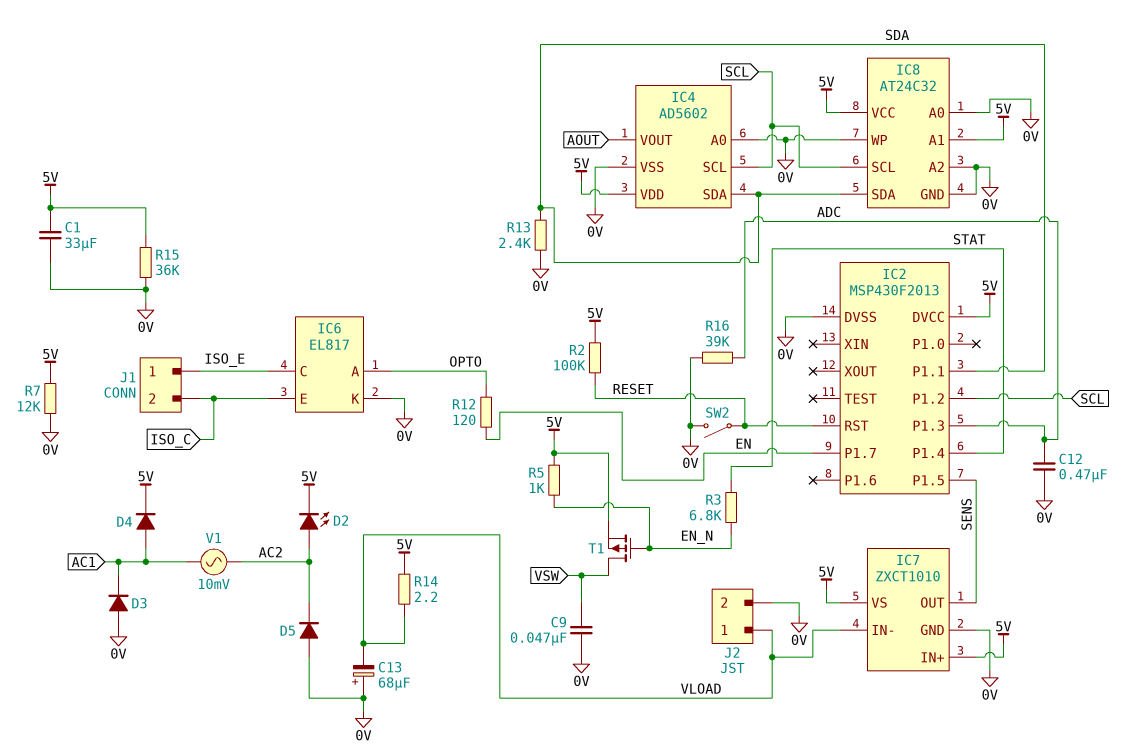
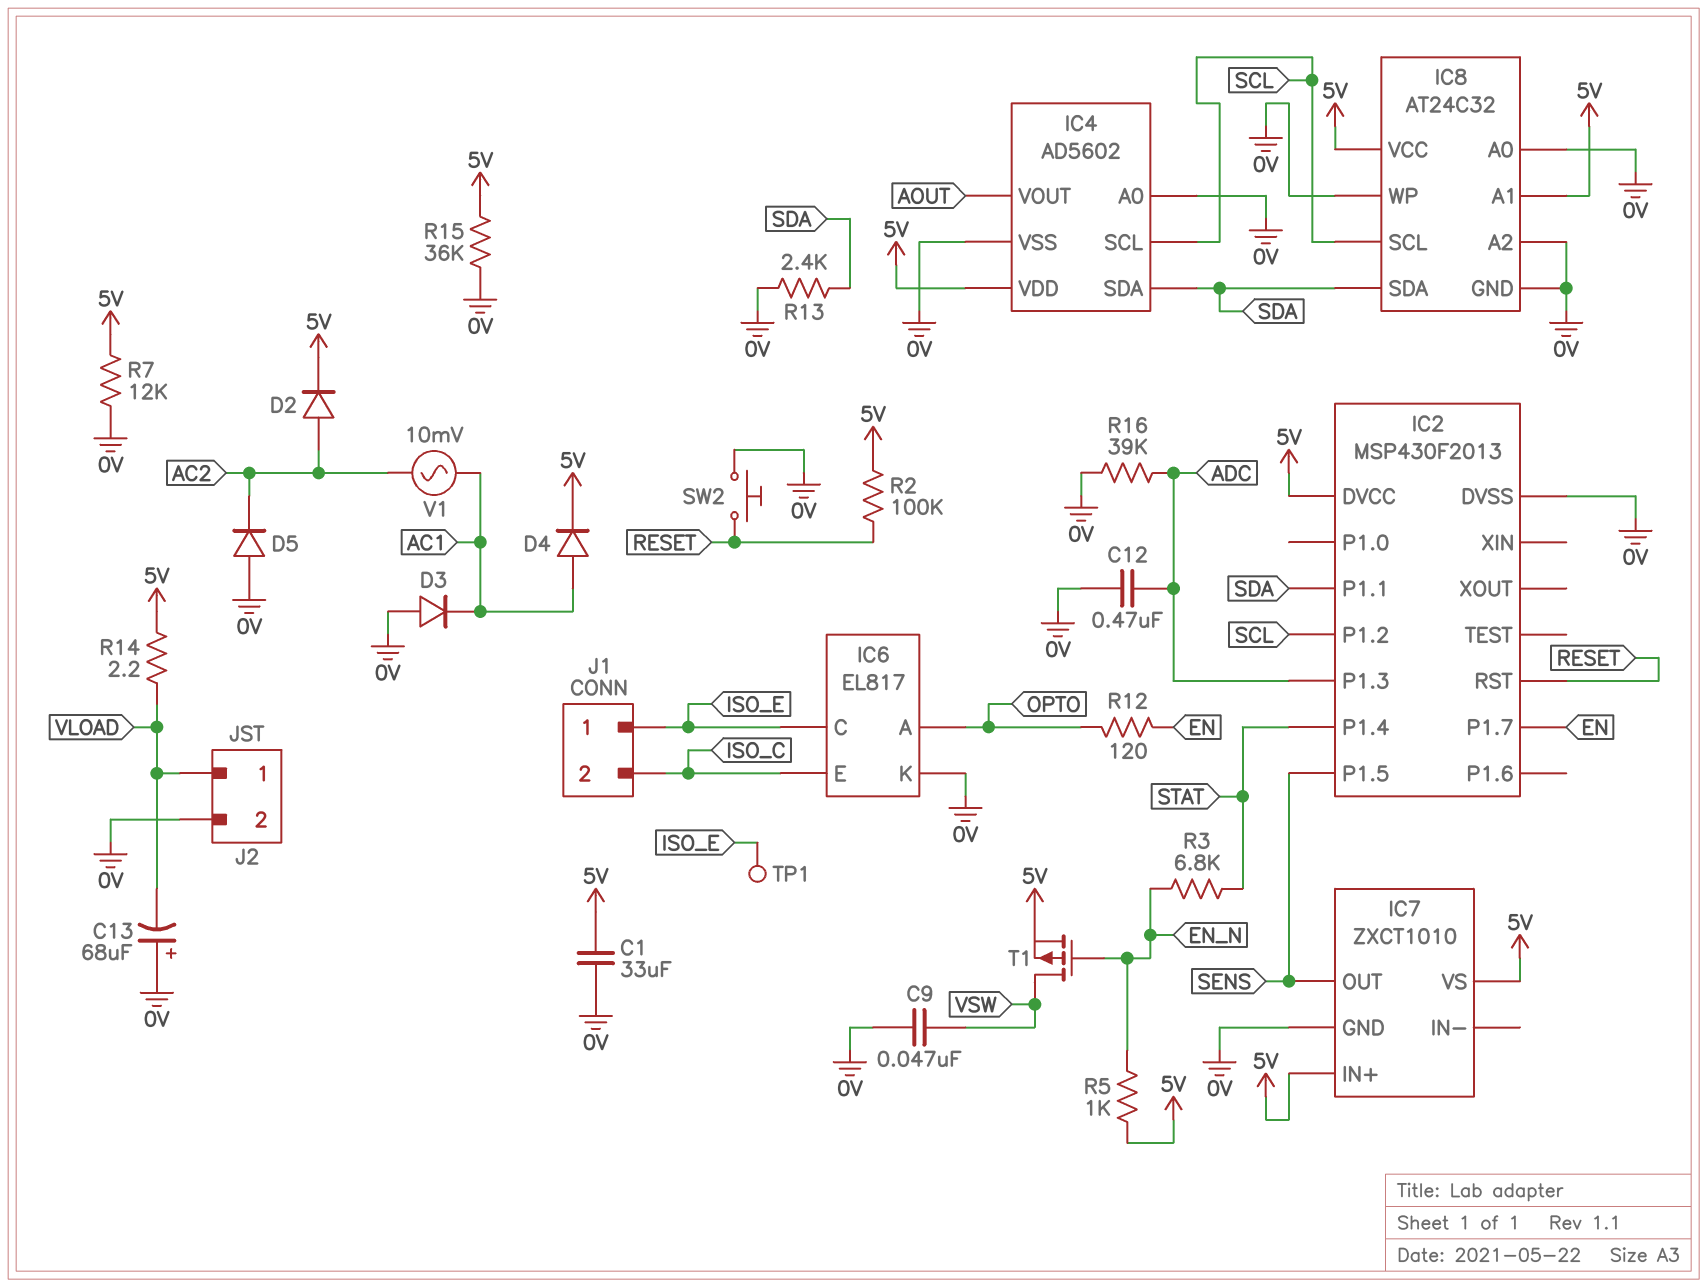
D2: LED (A AC2, K 5V) -> diode (A AC2, K 5V)
IC7 pin IN-: VLOAD -> none
SW2: switch (0V, RESET) -> button (0V, RESET)
TP1: none -> test point (ISO_E)

